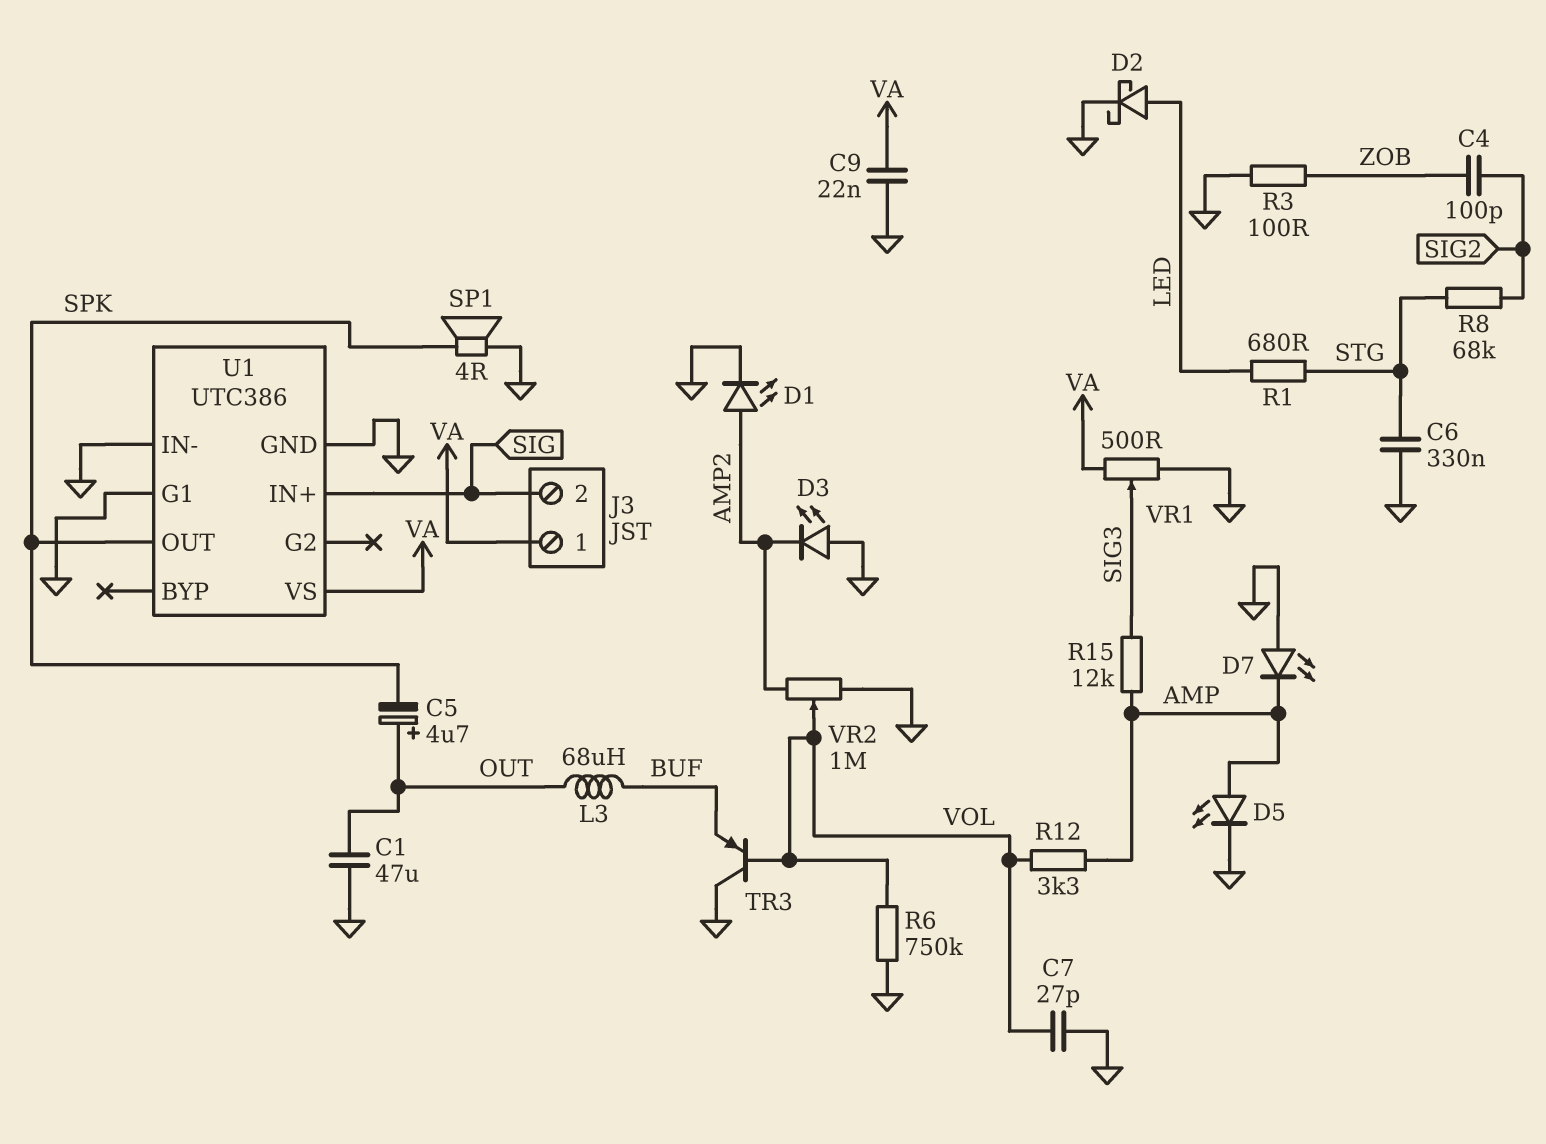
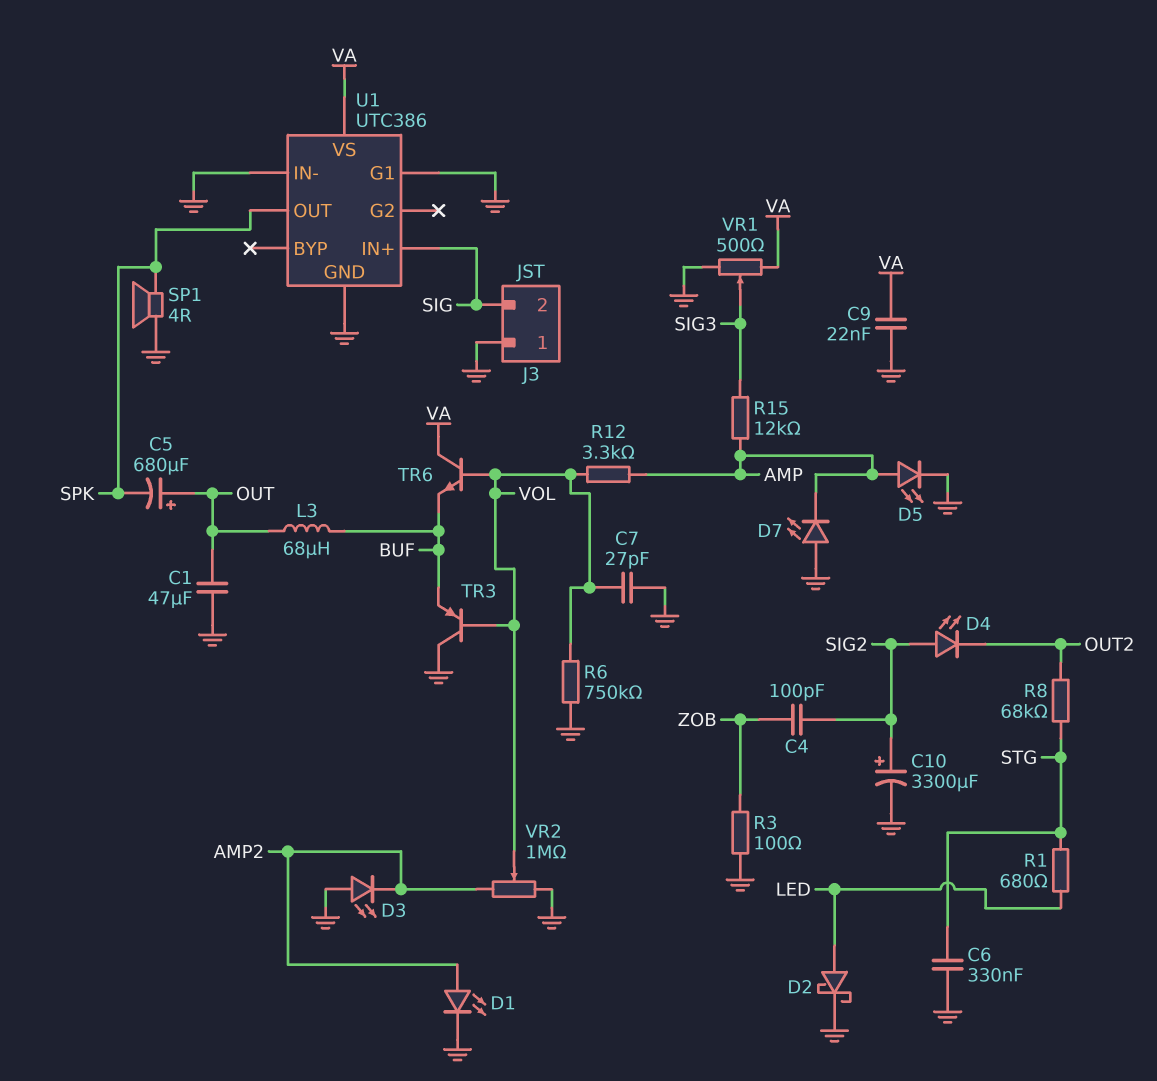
C5: 4.7uF (plus OUT, minus SPK) -> 680uF (plus OUT, minus SPK)
C10: none -> 3300uF (plus SIG2, minus GND)
D4: none -> LED (A SIG2, K OUT2)
J3 pin 1: VA -> GND
R8: 68k (SIG2, STG) -> 68k (OUT2, STG)
TR6: none -> NPN (B VOL, C VA, E BUF)

